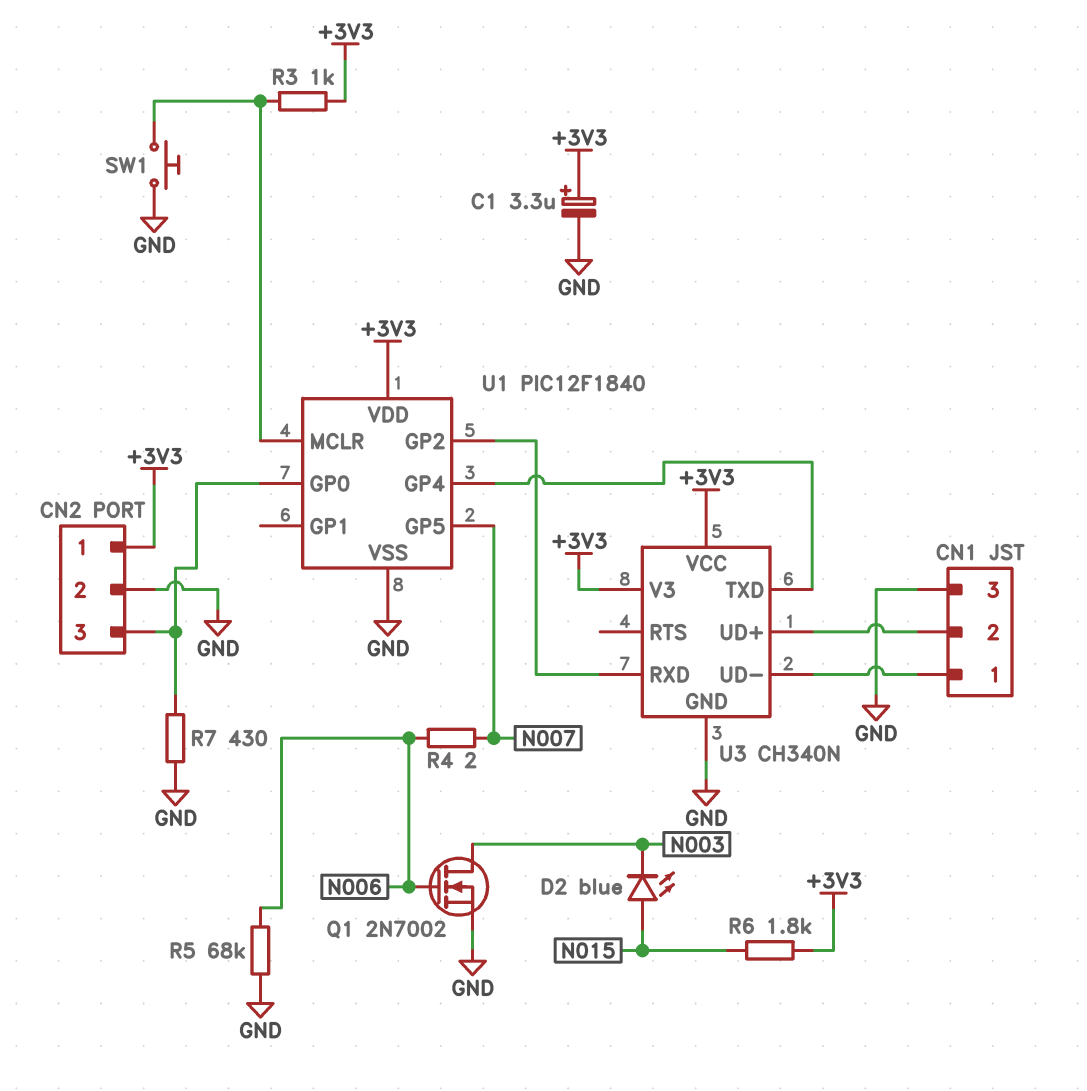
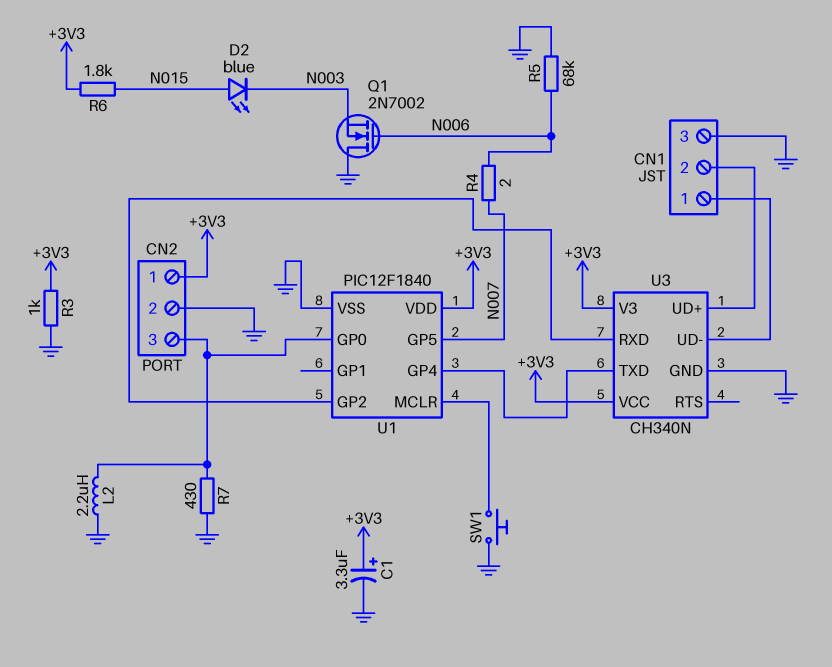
L2: none -> 2.2uH (CN2/3, GND)
Q1: NMOS 2N7002 (G N006, D N003, S GND) -> NMOS 2N7002 (G N006, D GND, S N003)
R3: 1k (+3V3, U1/MCLR) -> 1k (+3V3, GND)

